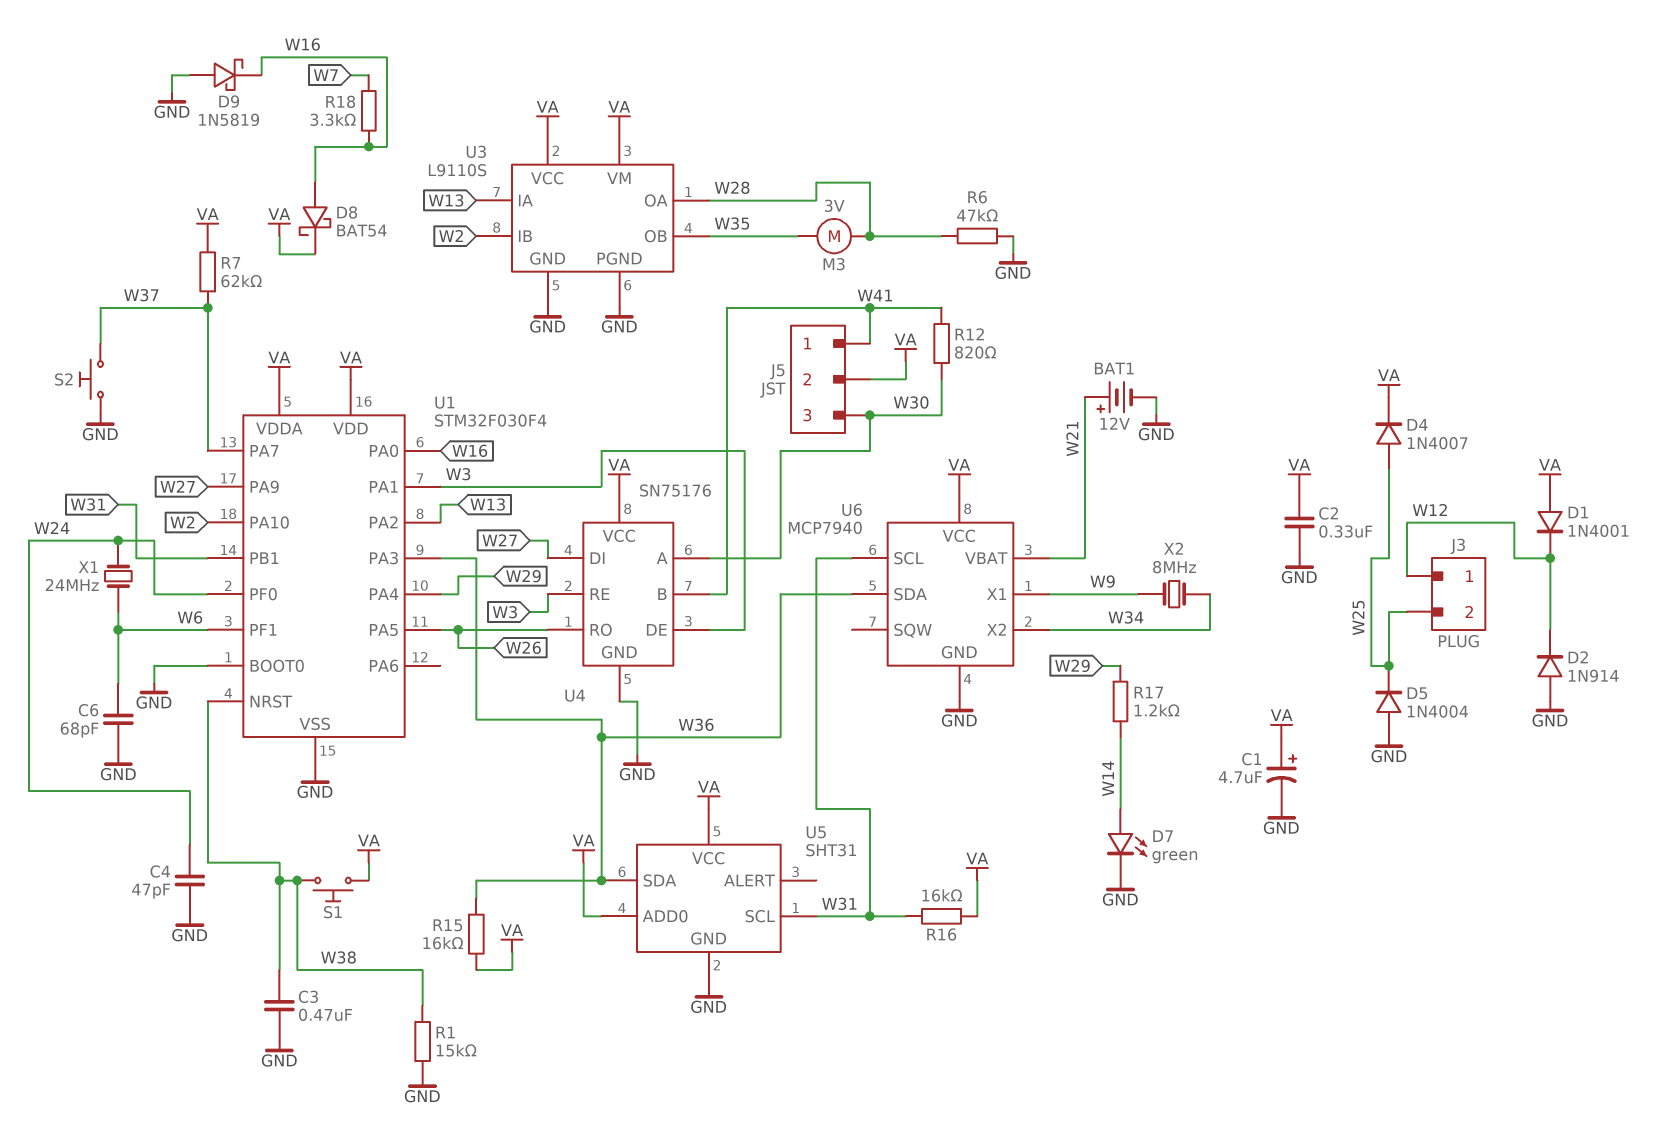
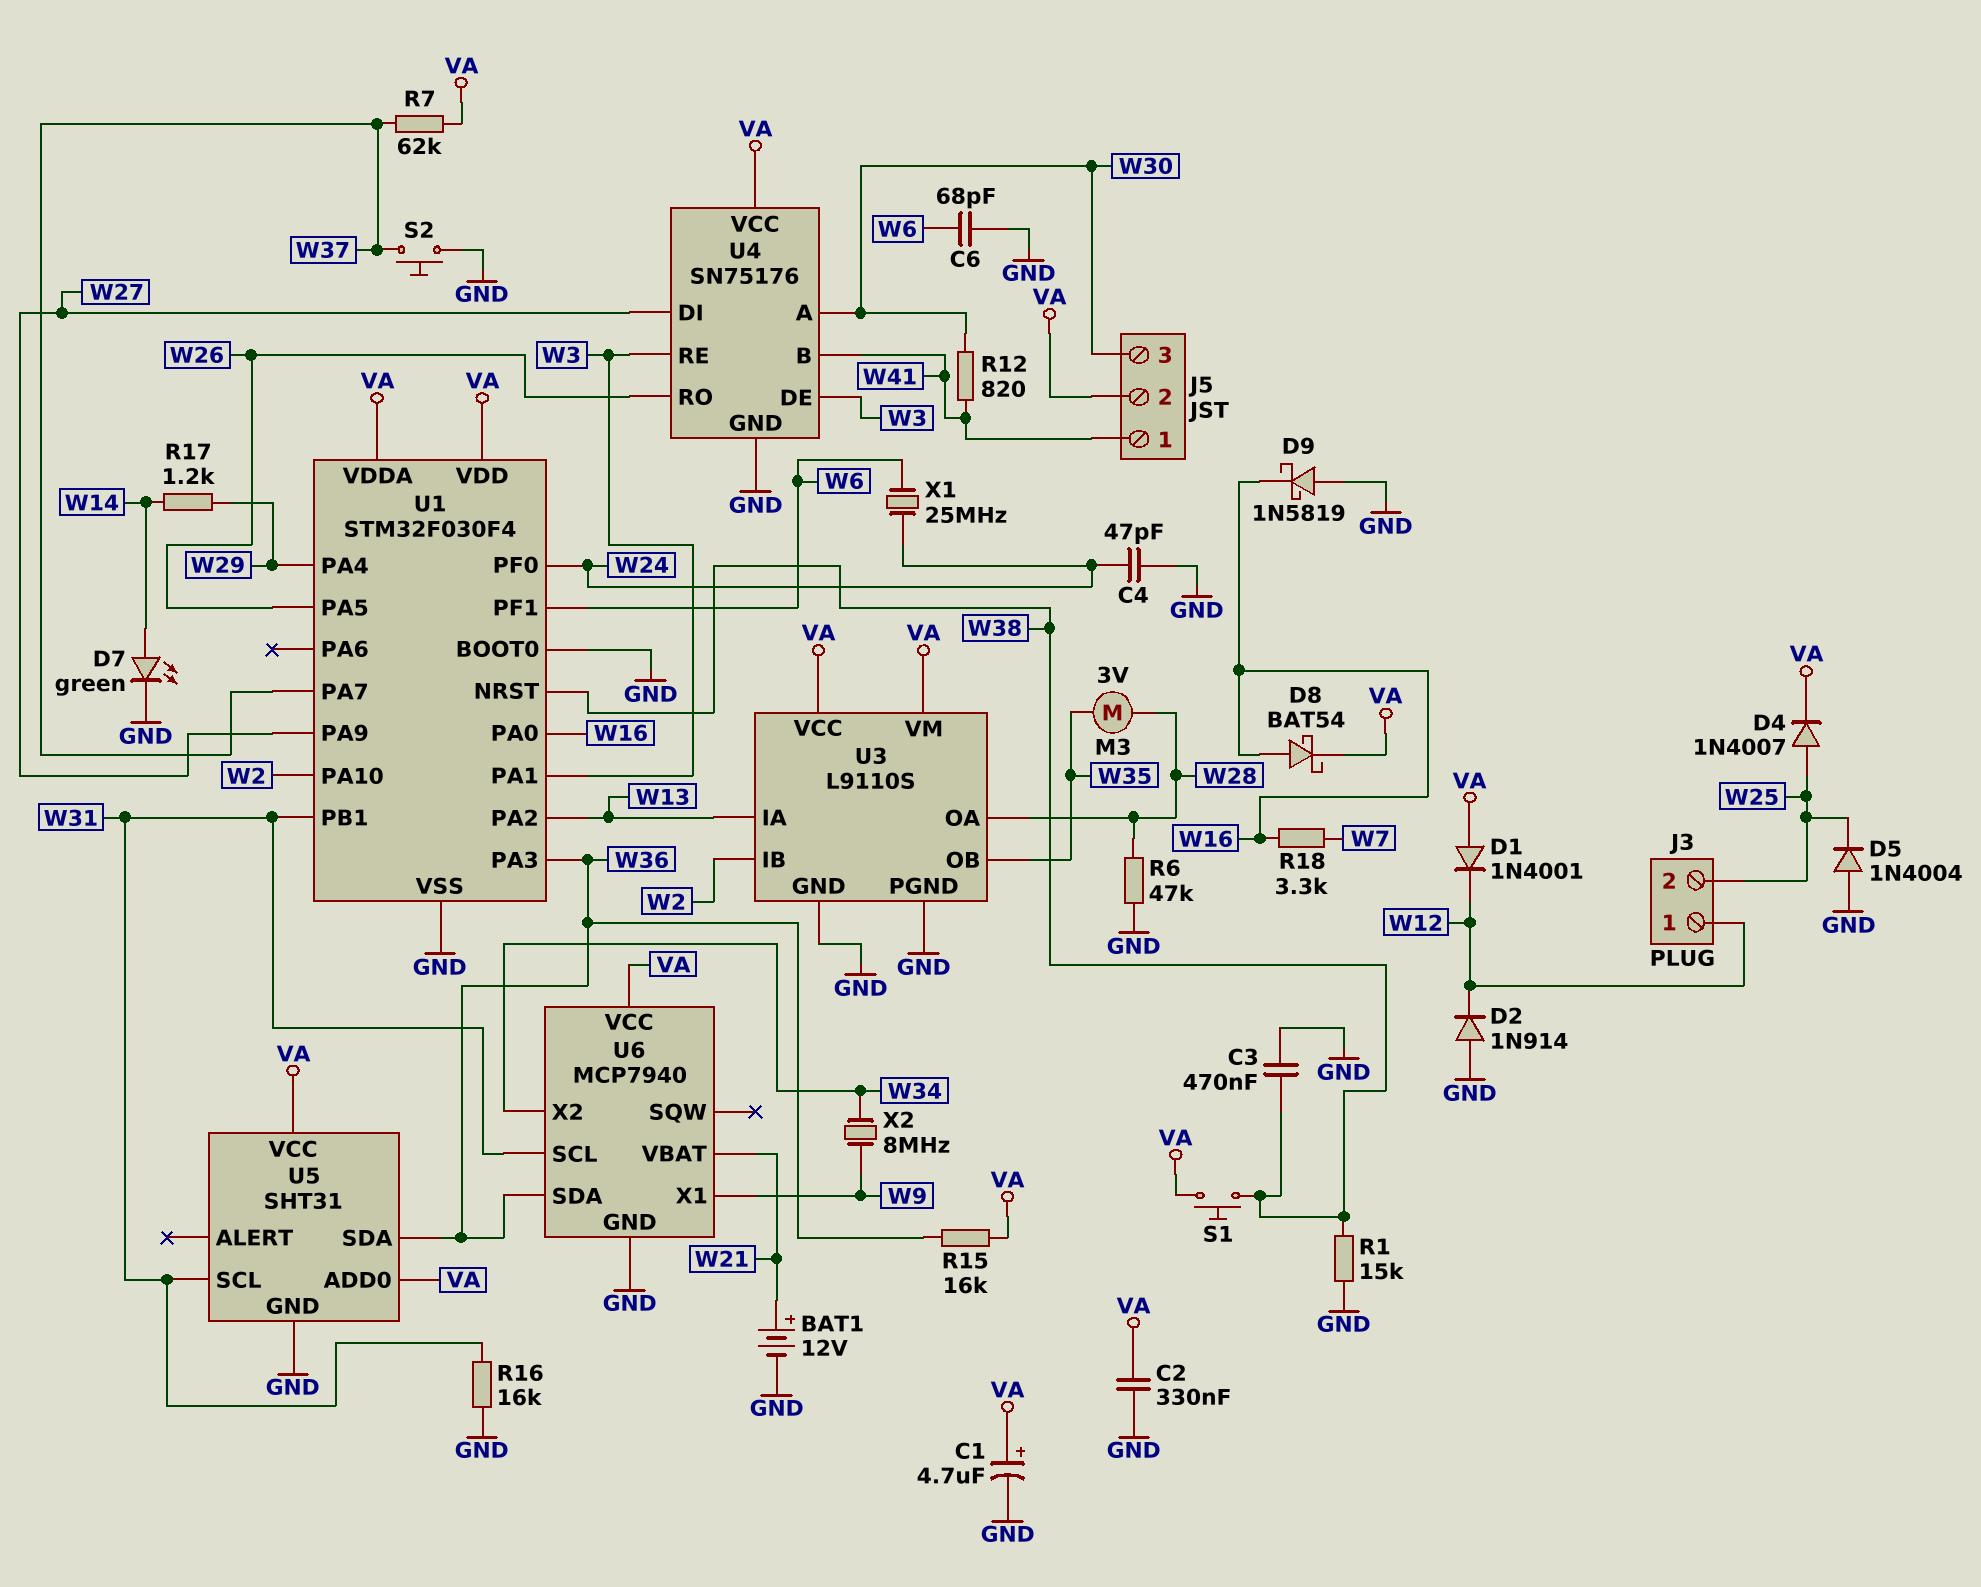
R16: 16k (VA, W31) -> 16k (GND, W31)
X1: 24MHz (W6, W24) -> 25MHz (W6, W24)

